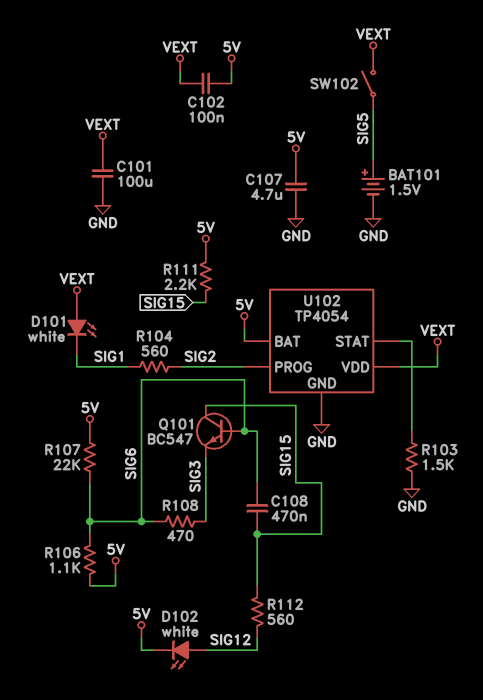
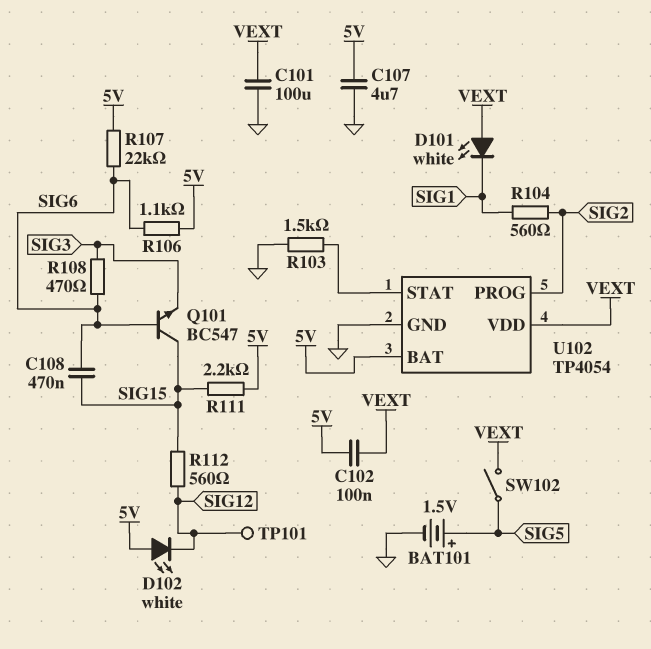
D102: LED white (A SIG12, K 5V) -> LED white (A 5V, K SIG12)
TP101: none -> test point (SIG12)

